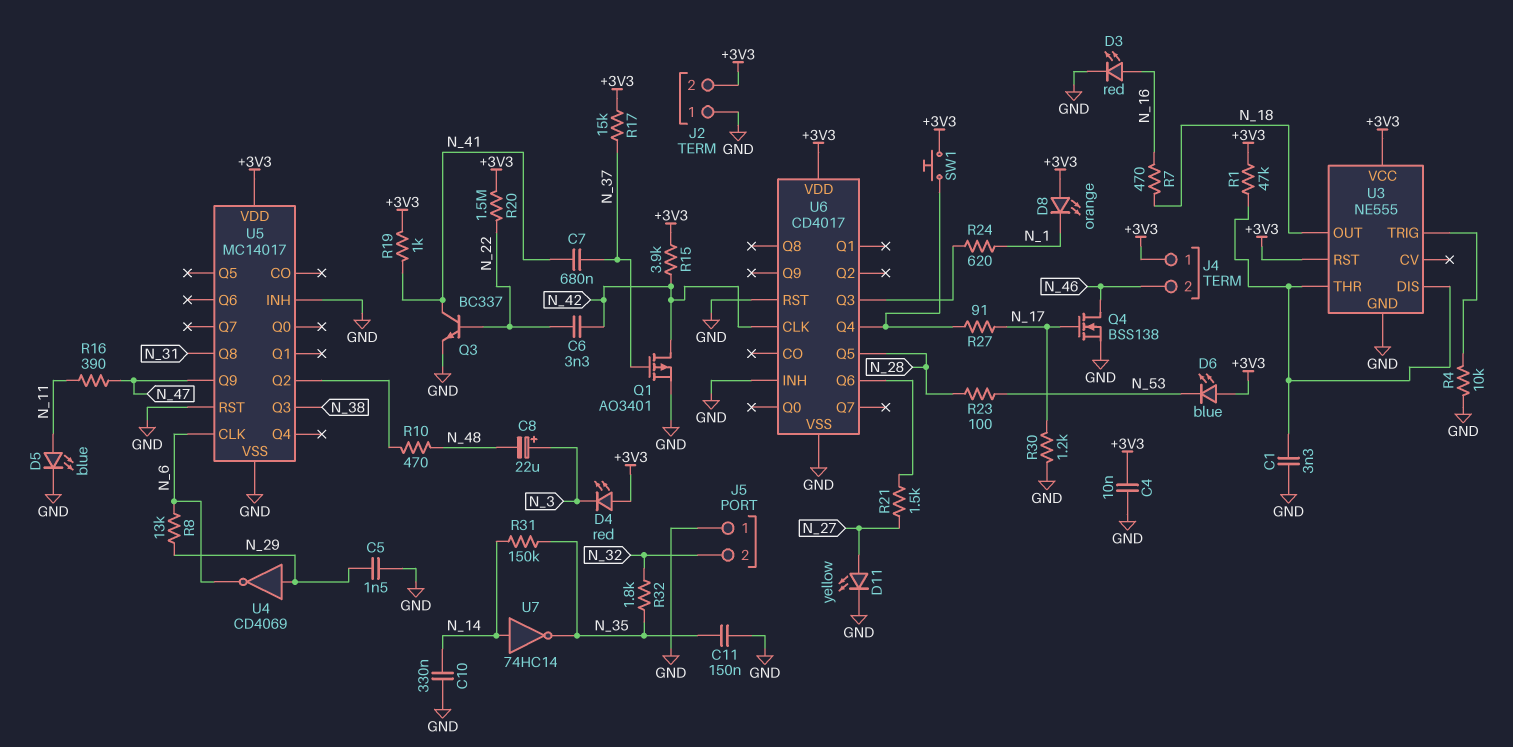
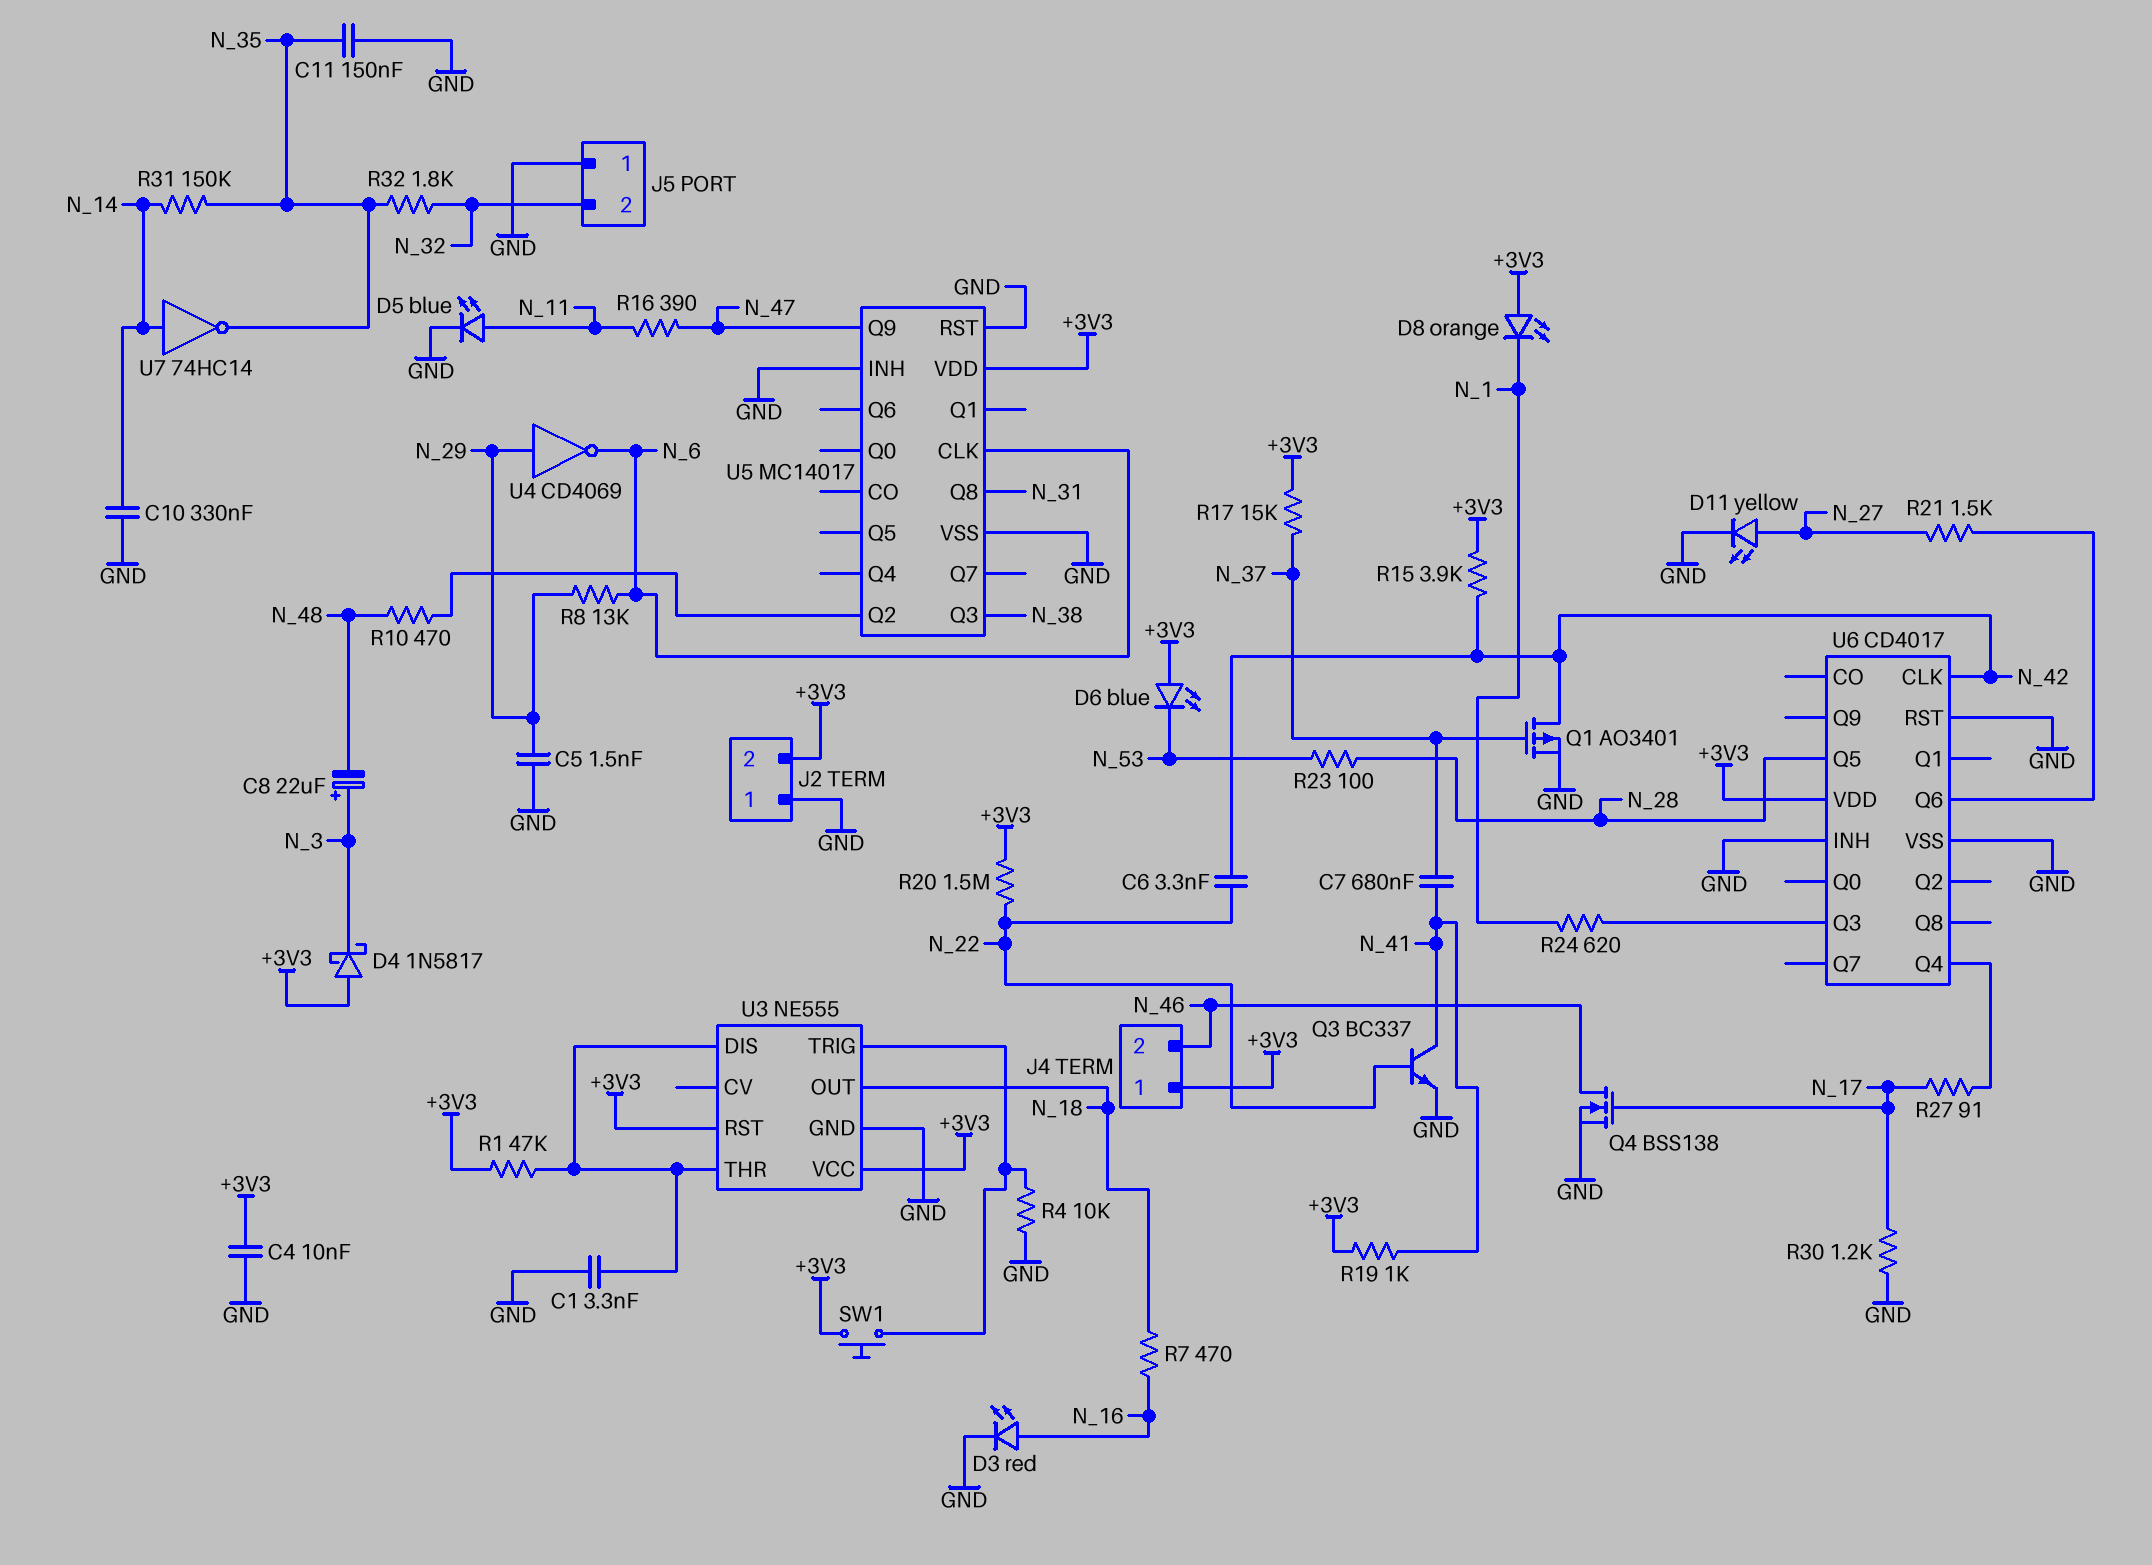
D4: LED red (A +3V3, K N_3) -> schottky 1N5817 (A +3V3, K N_3)
SW1: button (+3V3, U6/Q4) -> button (+3V3, U3/TRIG)

